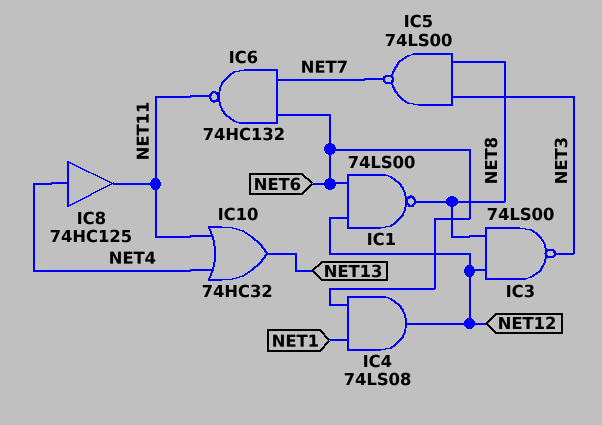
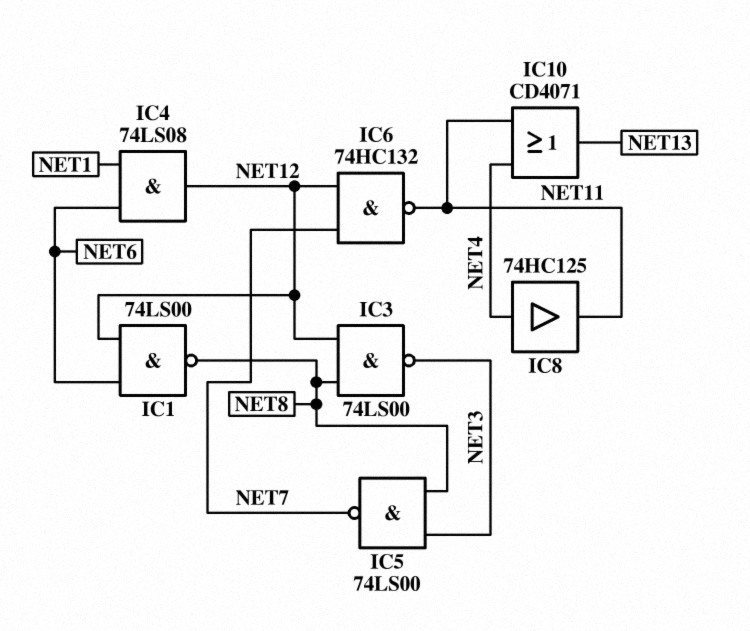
IC6: NAND 74HC132 (in NET6, in NET7, out NET11) -> NAND 74HC132 (in NET7, in NET12, out NET11)
IC10: OR 74HC32 (in NET4, in NET11, out NET13) -> OR CD4071 (in NET4, in NET11, out NET13)

